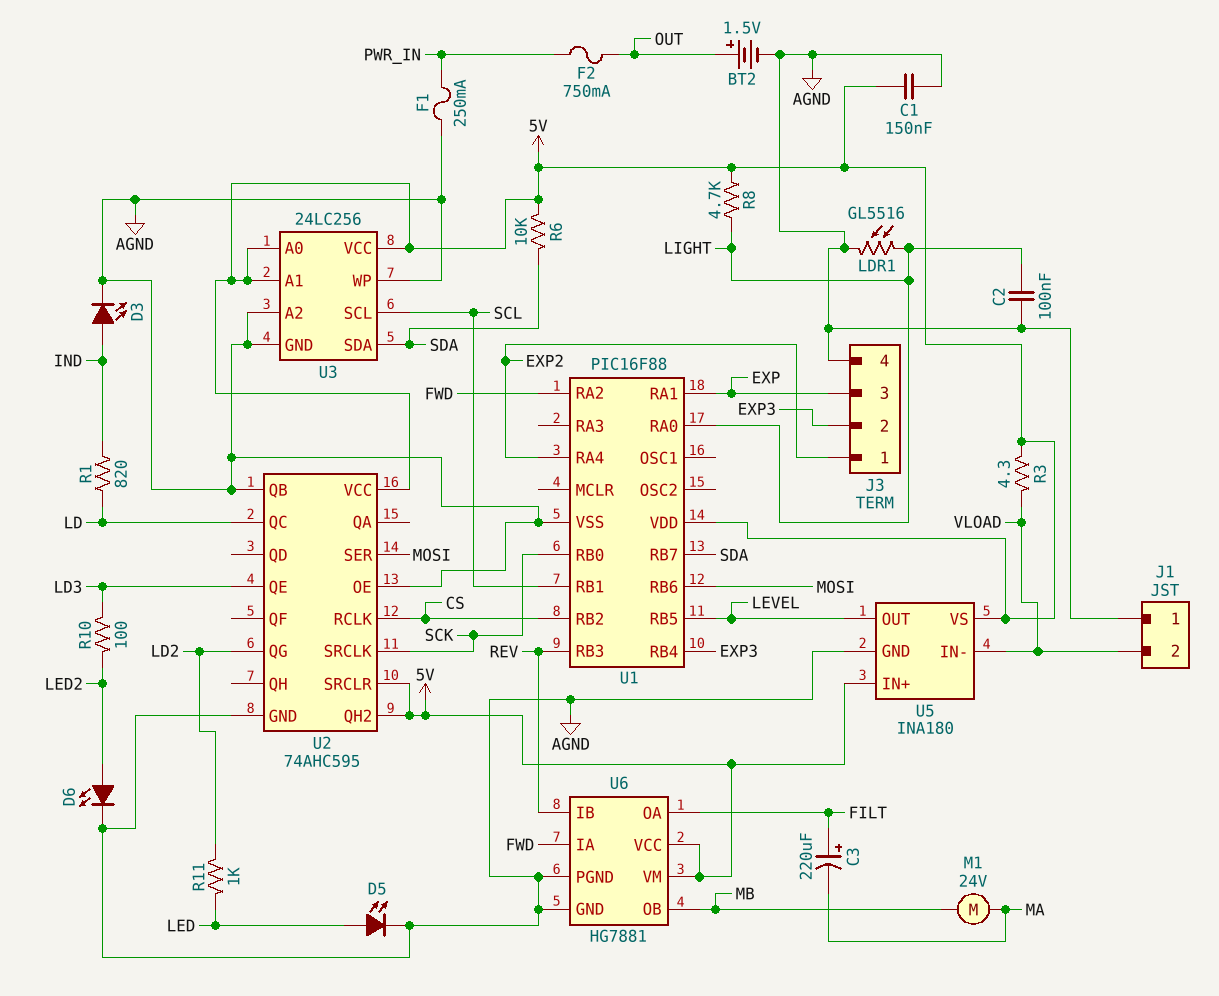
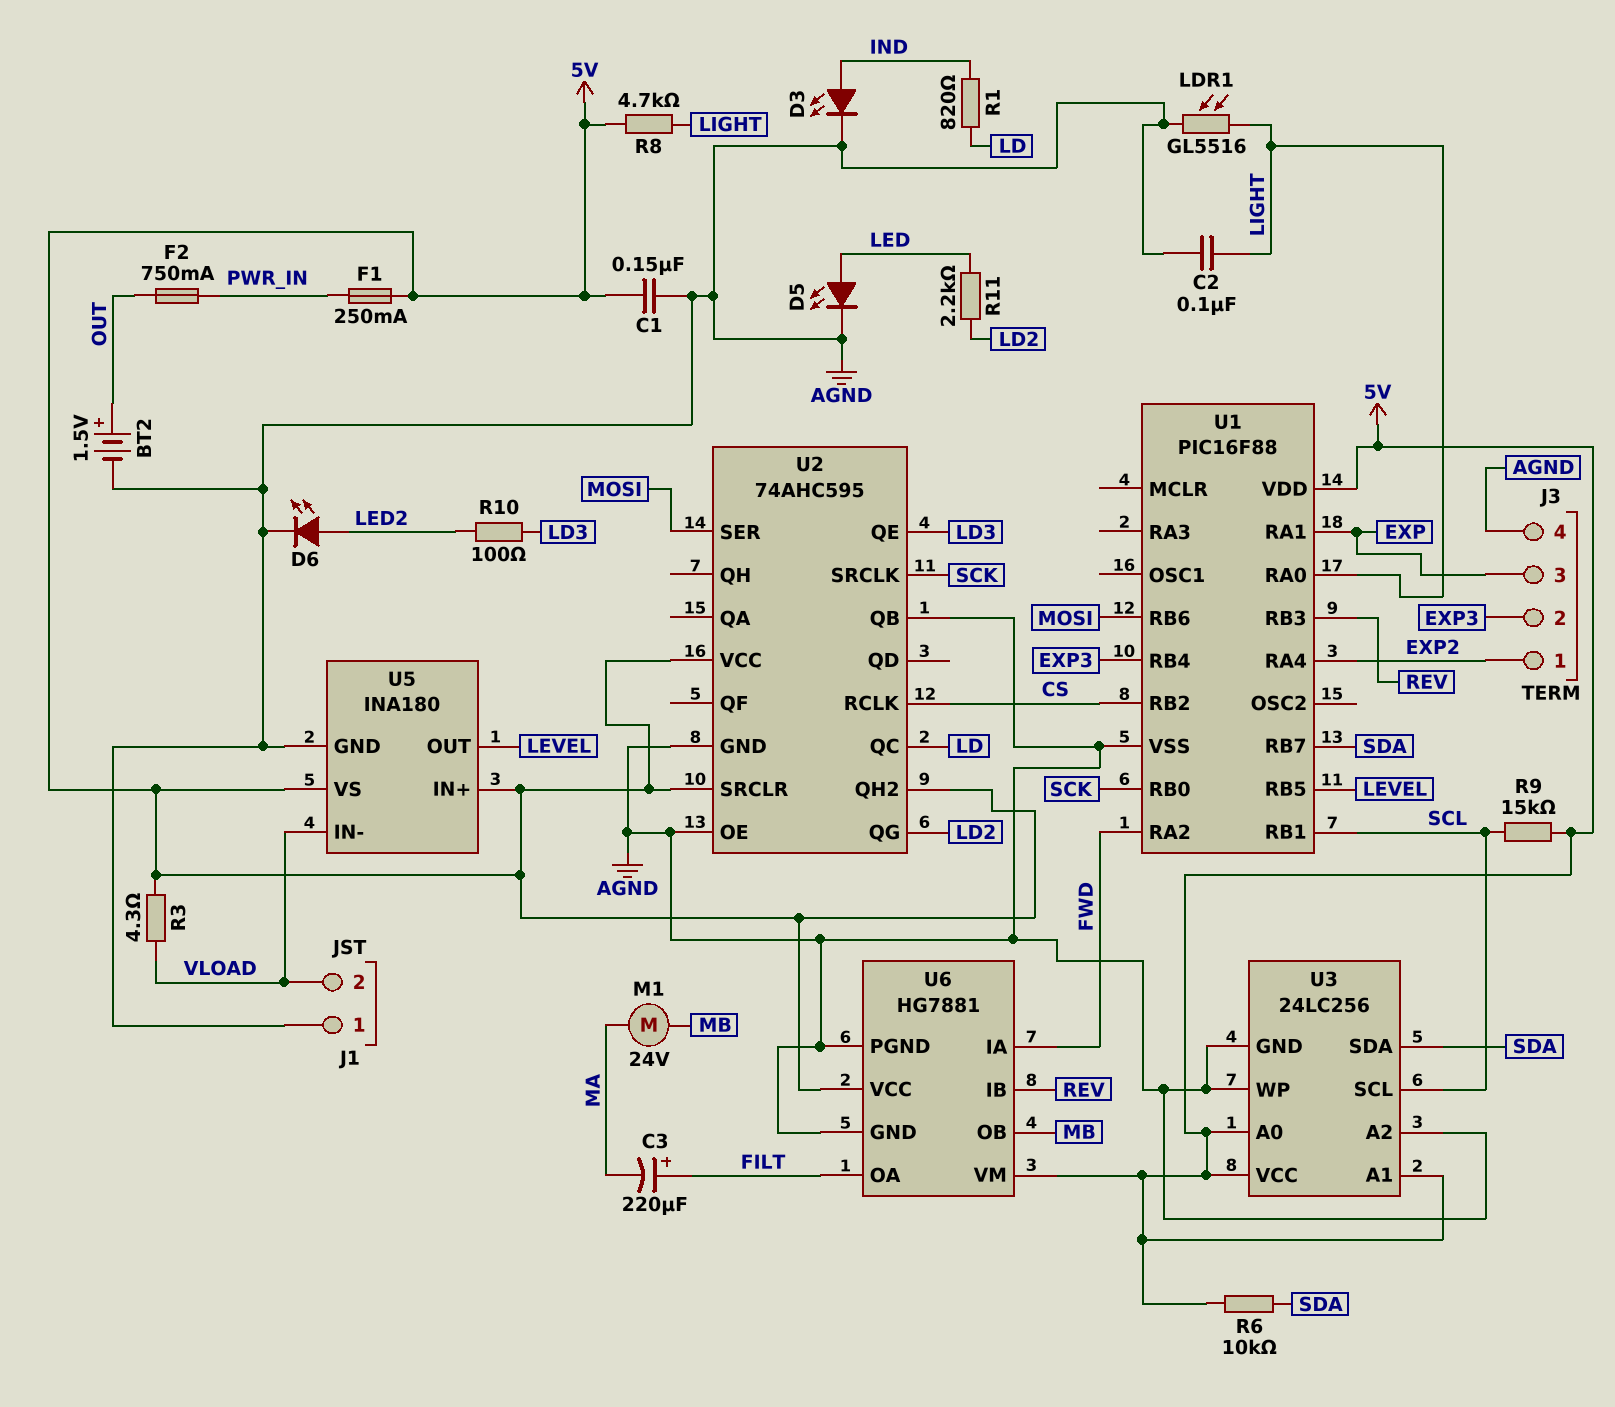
F1: 250mA (AGND, PWR_IN) -> 250mA (5V, PWR_IN)
R9: none -> 15k (5V, SCL)
R11: 1k (LD2, LED) -> 2.2k (LD2, LED)

